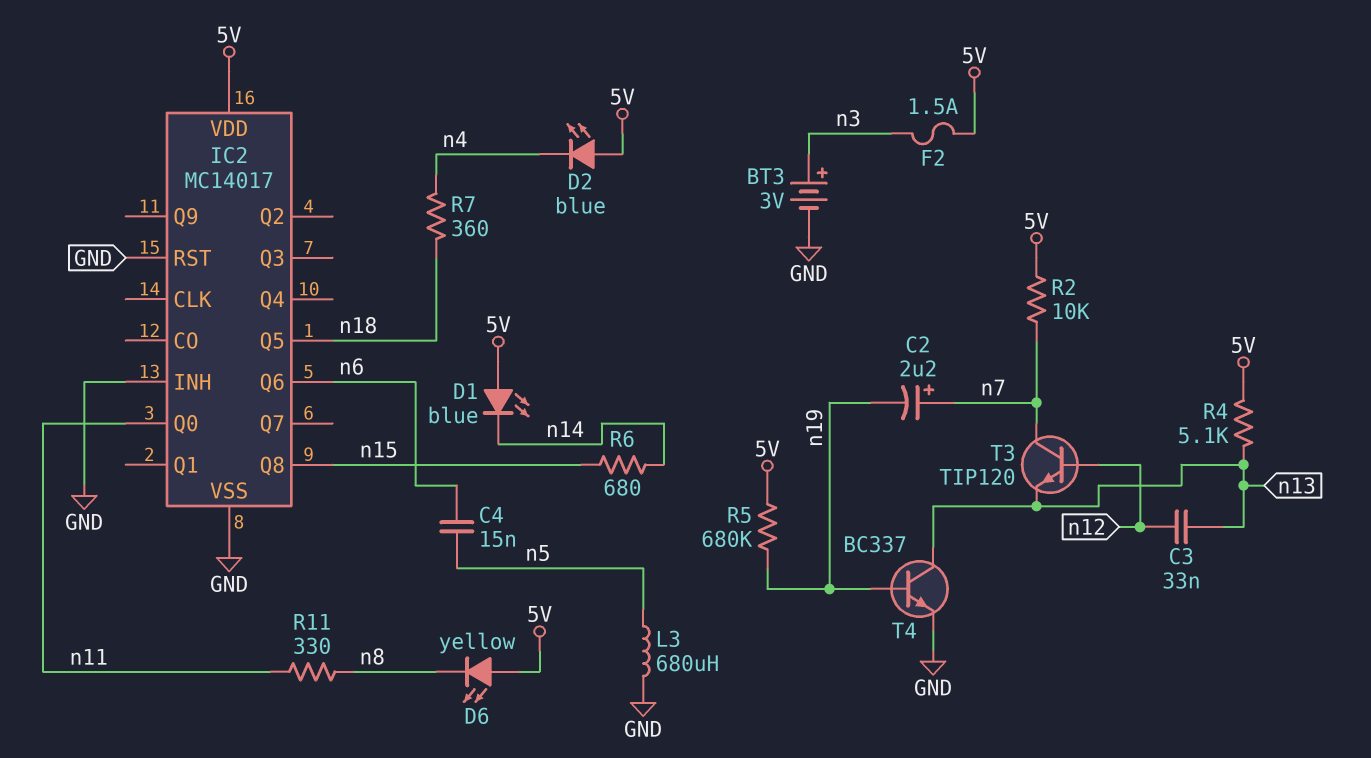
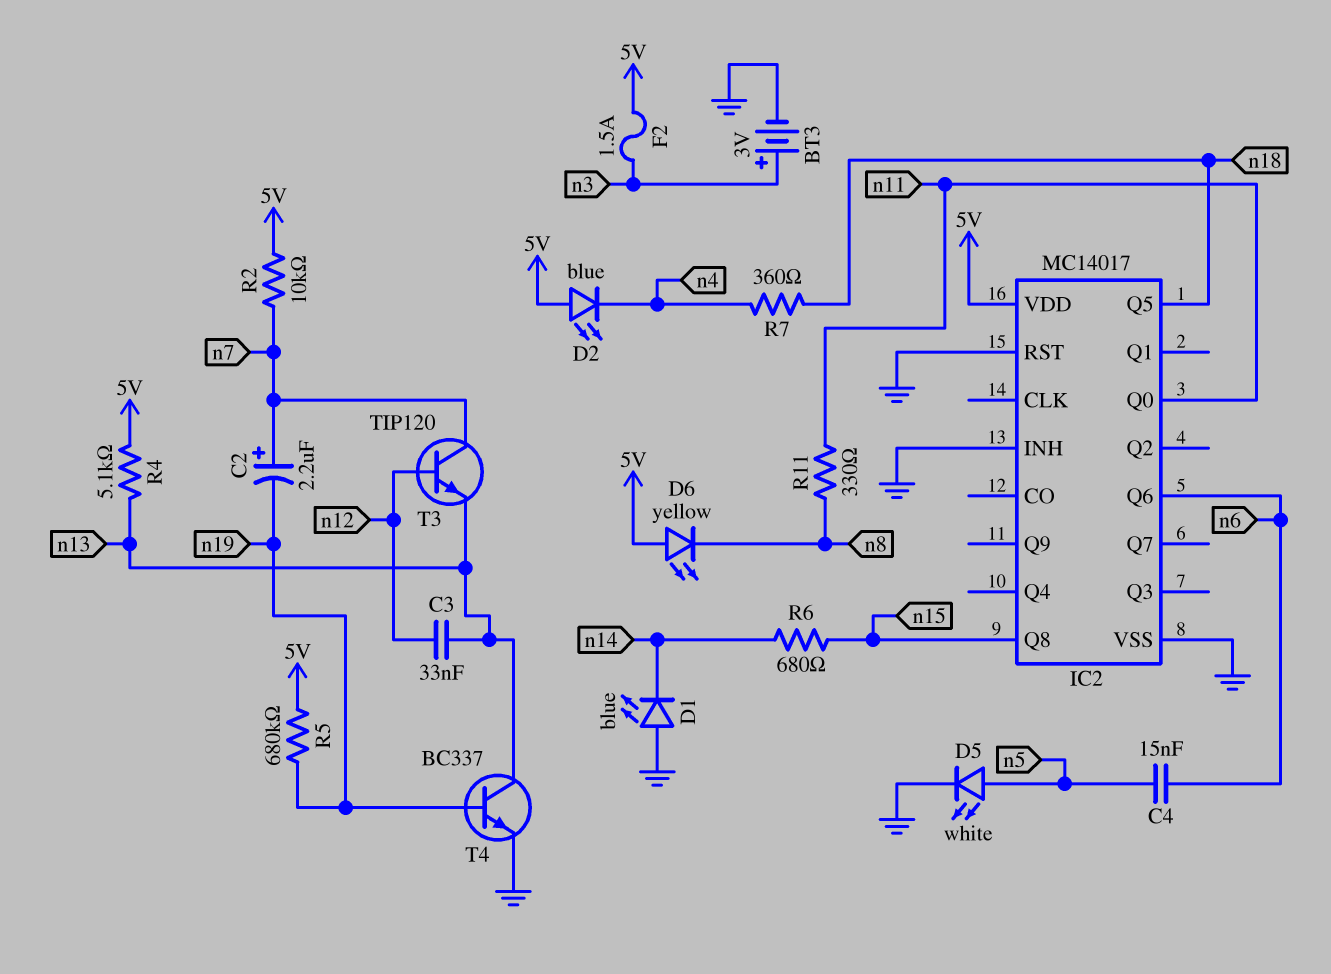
D1: LED blue (A 5V, K n14) -> LED blue (A GND, K n14)
D5: none -> LED white (A n5, K GND)
L3: 680uH (GND, n5) -> none

